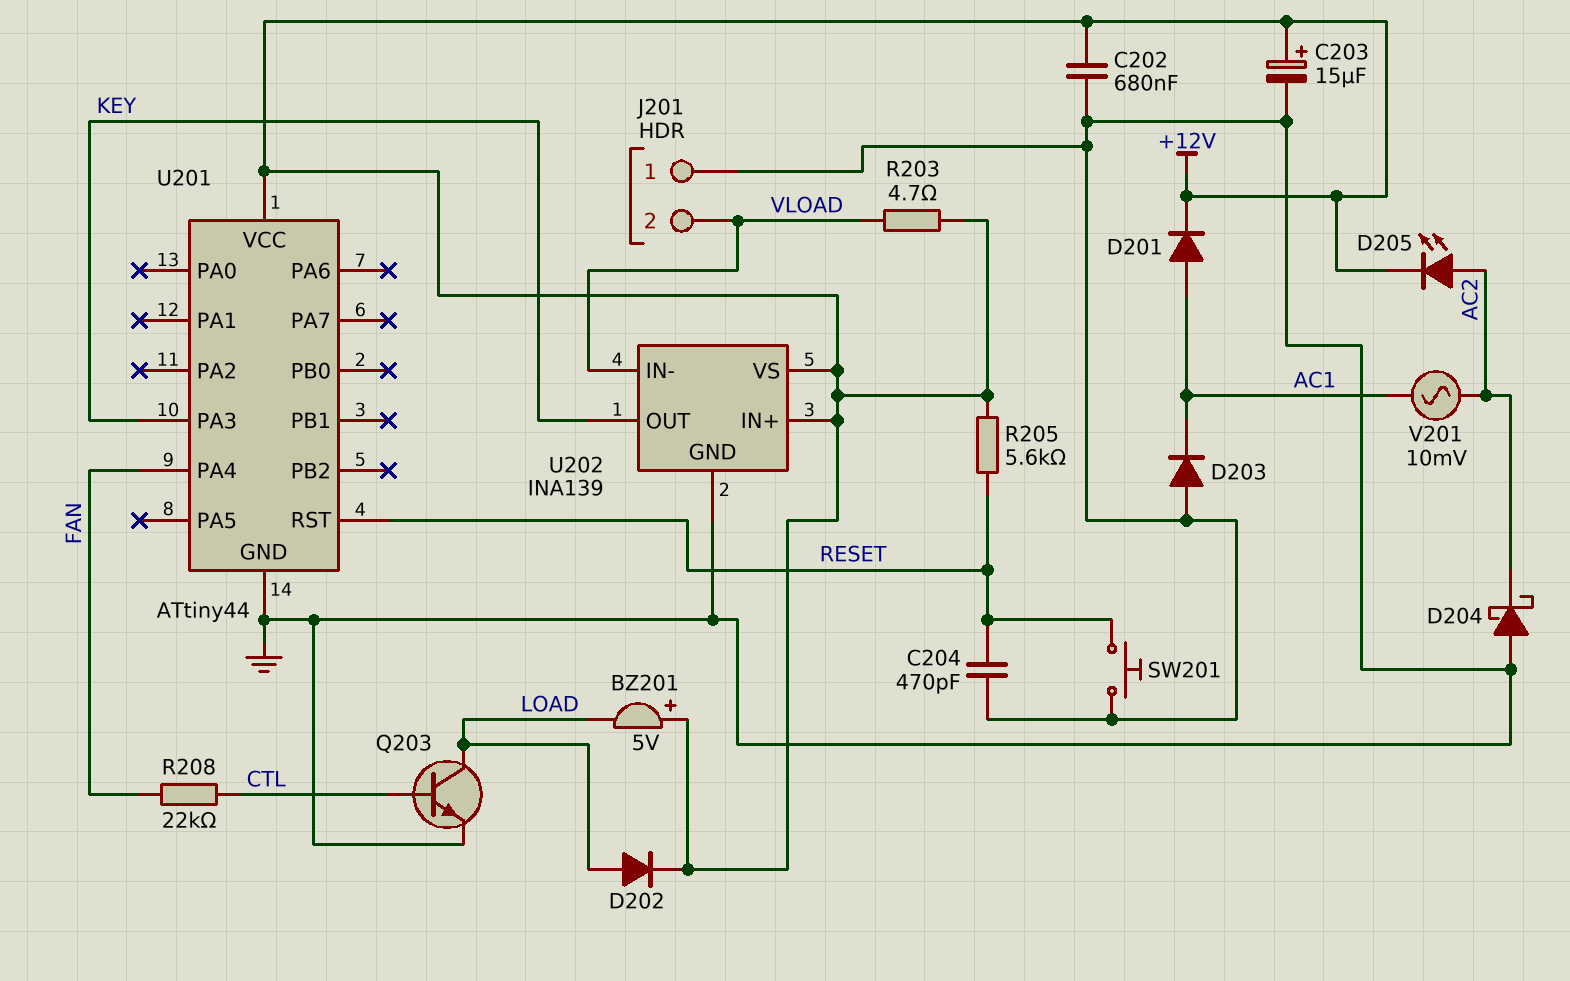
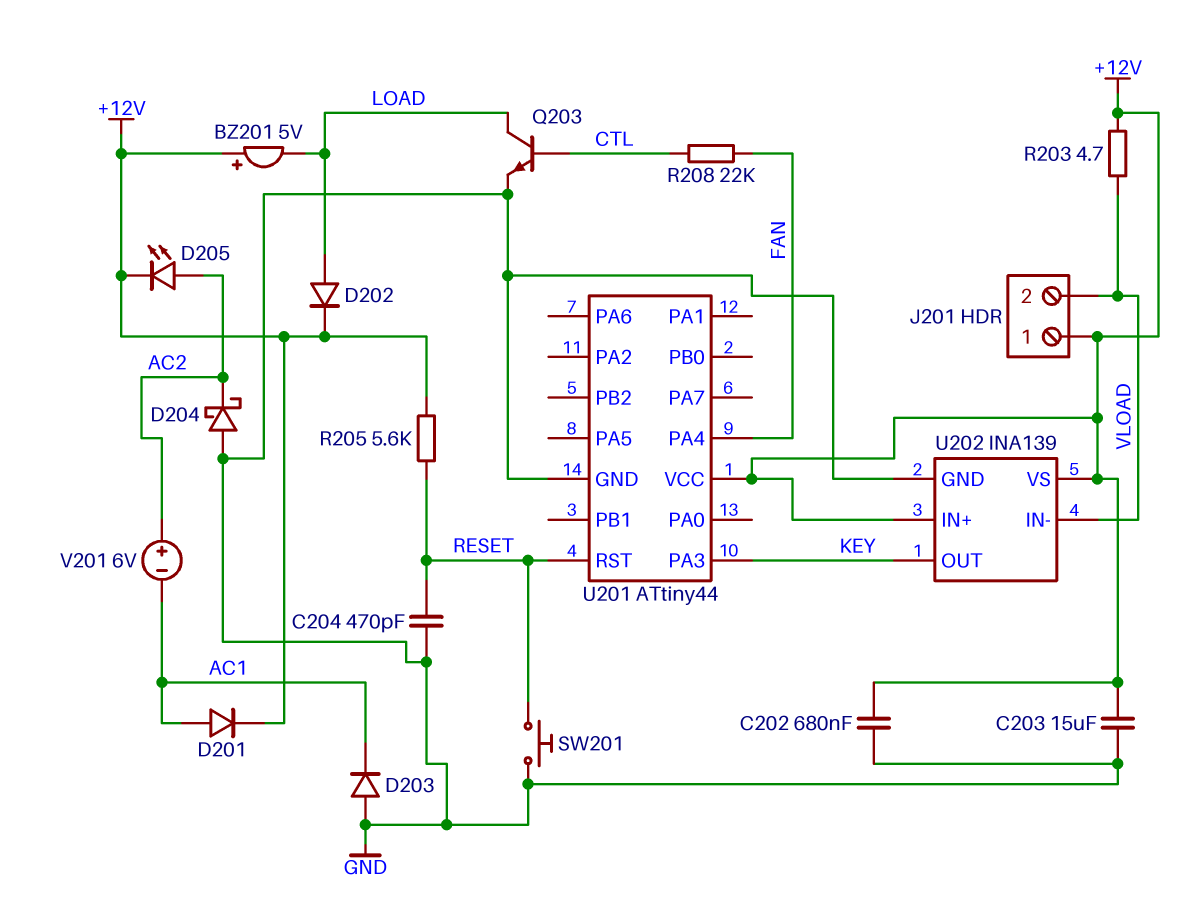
C203: 15uF (plus +12V, minus GND) -> 15uF (+12V, GND)
J201 pin 1: GND -> +12V
V201: AC 10mV (AC1, AC2) -> 6V (plus AC2, minus AC1)

